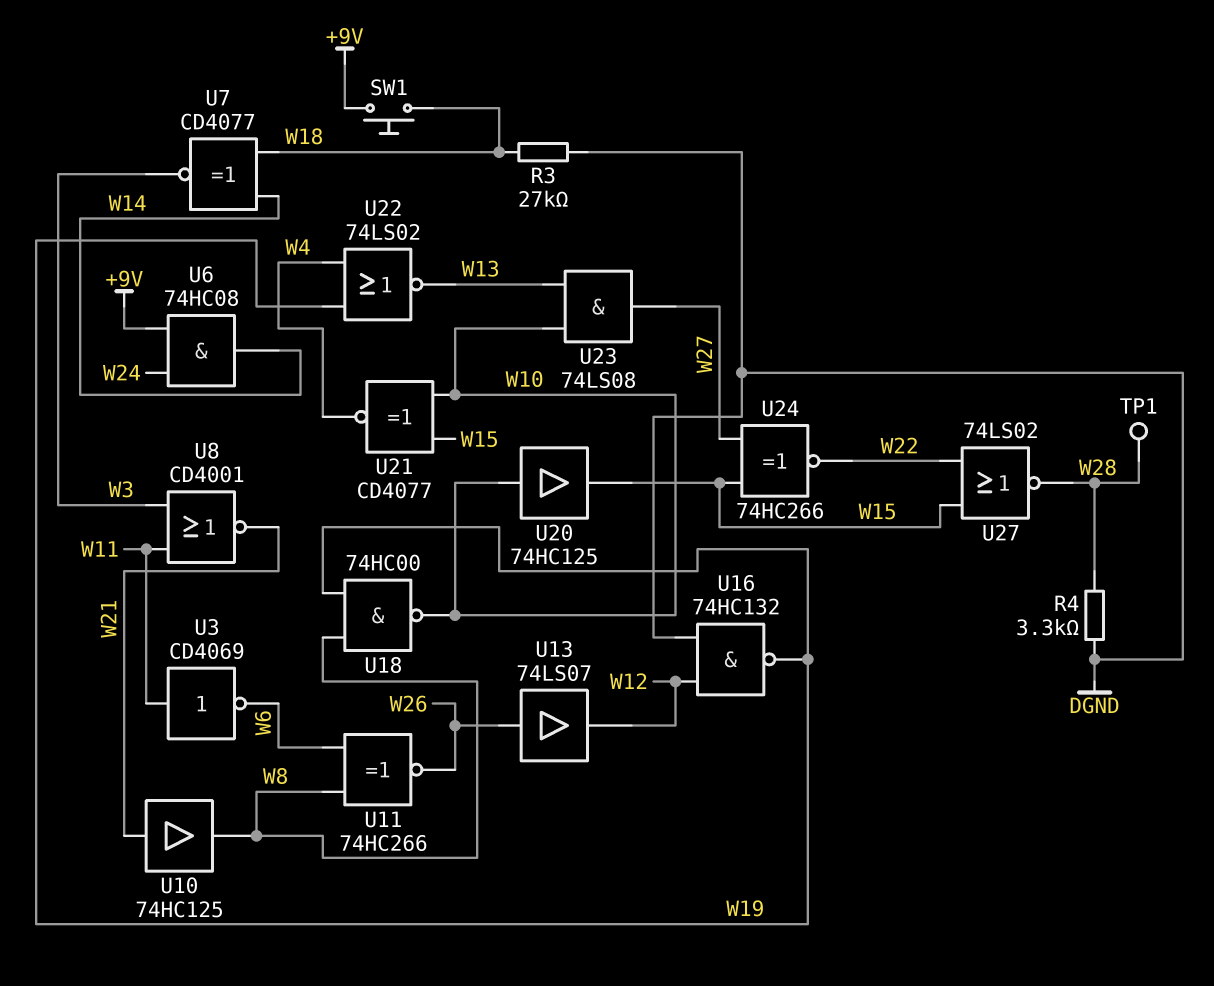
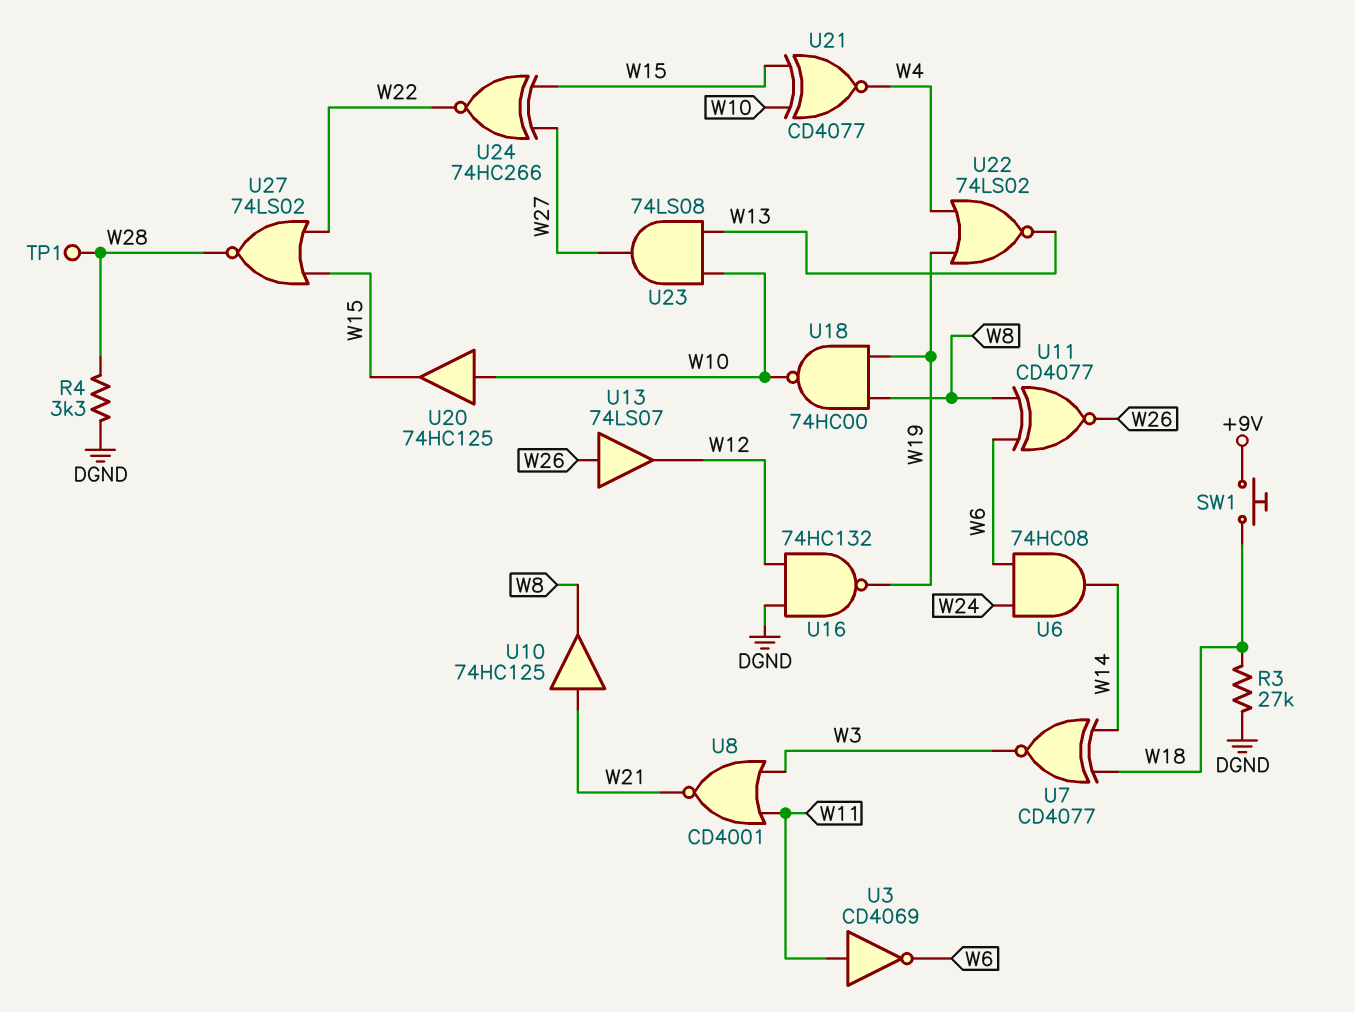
U6: AND 74HC08 (in +9V, in W24, out W14) -> AND 74HC08 (in W6, in W24, out W14)
U11: XNOR 74HC266 (in W6, in W8, out W26) -> XNOR CD4077 (in W6, in W8, out W26)

